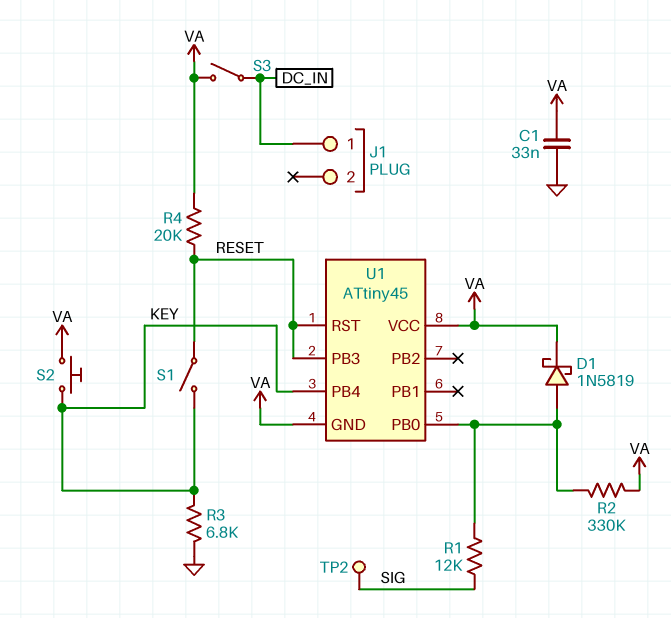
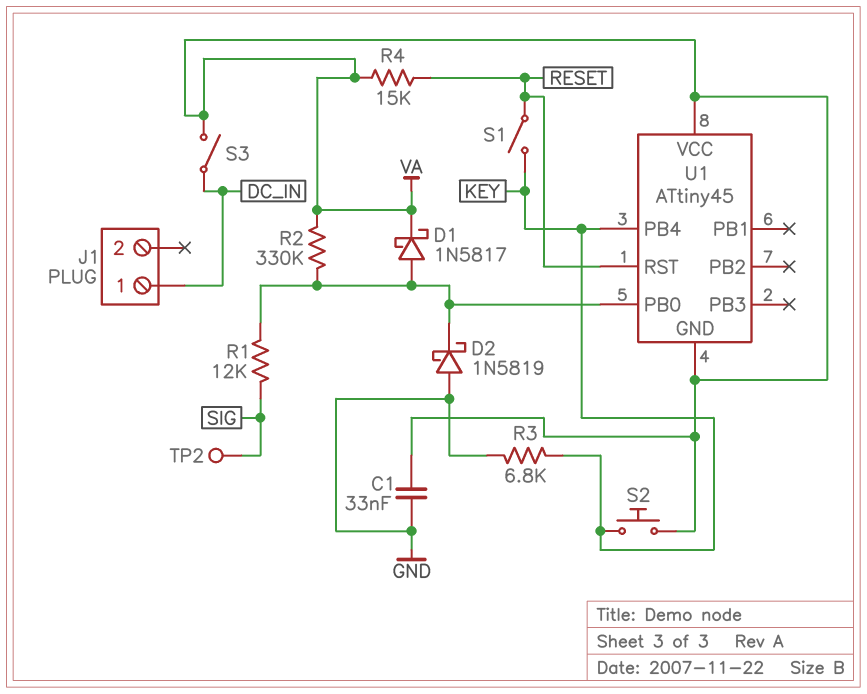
D1: schottky 1N5819 (A U1/PB0, K VA) -> schottky 1N5817 (A U1/PB0, K VA)
D2: none -> schottky 1N5819 (A GND, K U1/PB0)
R4: 20k (RESET, VA) -> 15k (RESET, VA)
U1 pin PB3: RESET -> none

